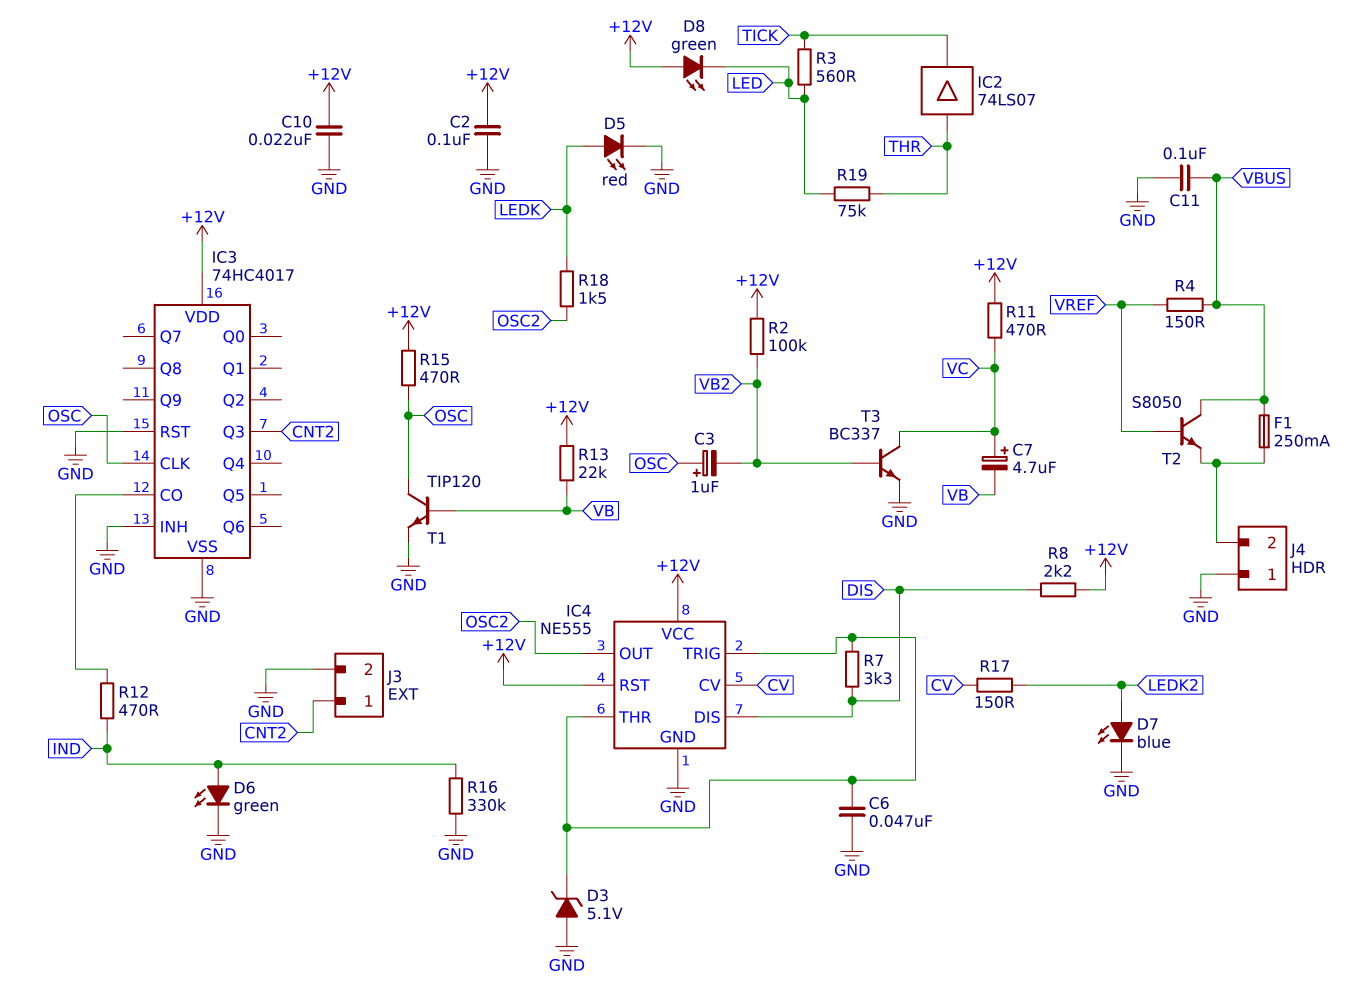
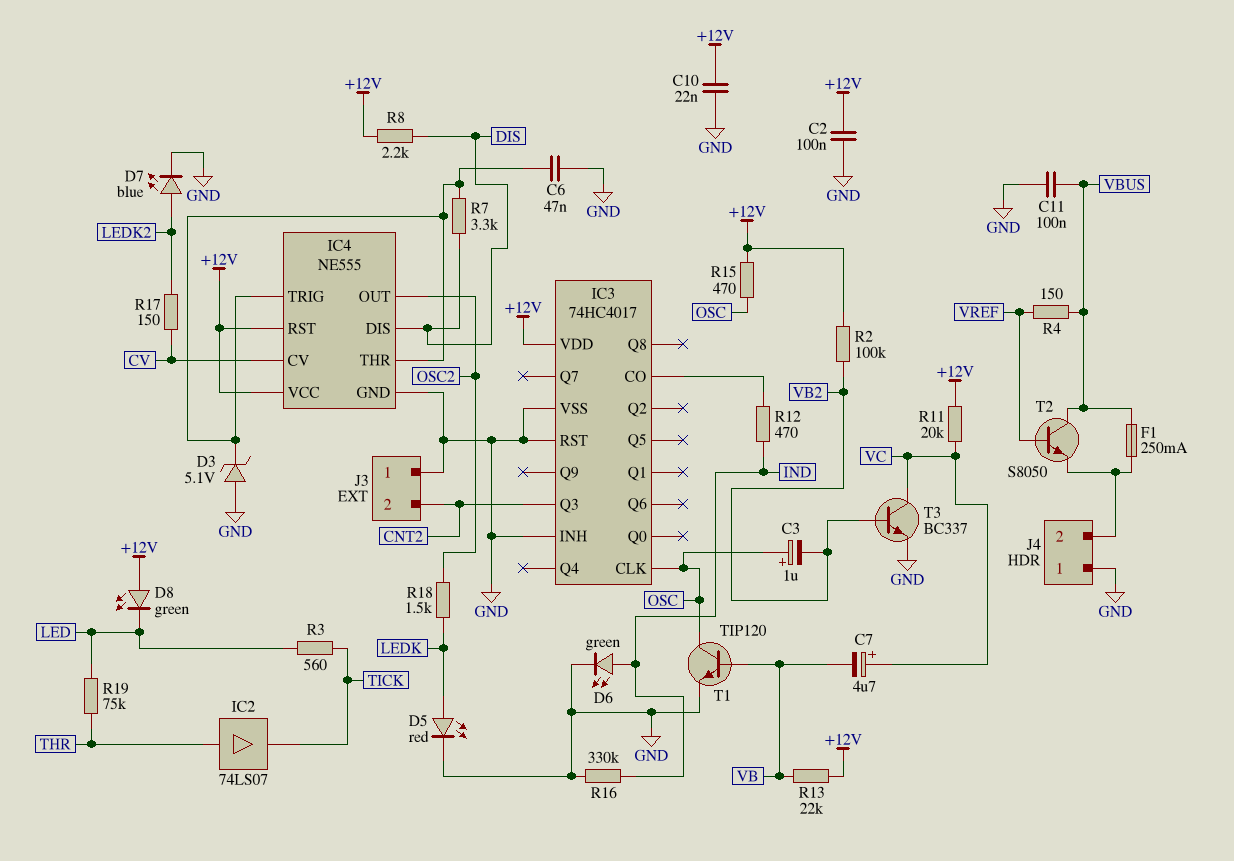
J3 pin 1: CNT2 -> GND
J3 pin 2: GND -> CNT2
R11: 470 (+12V, VC) -> 20k (+12V, VC)

